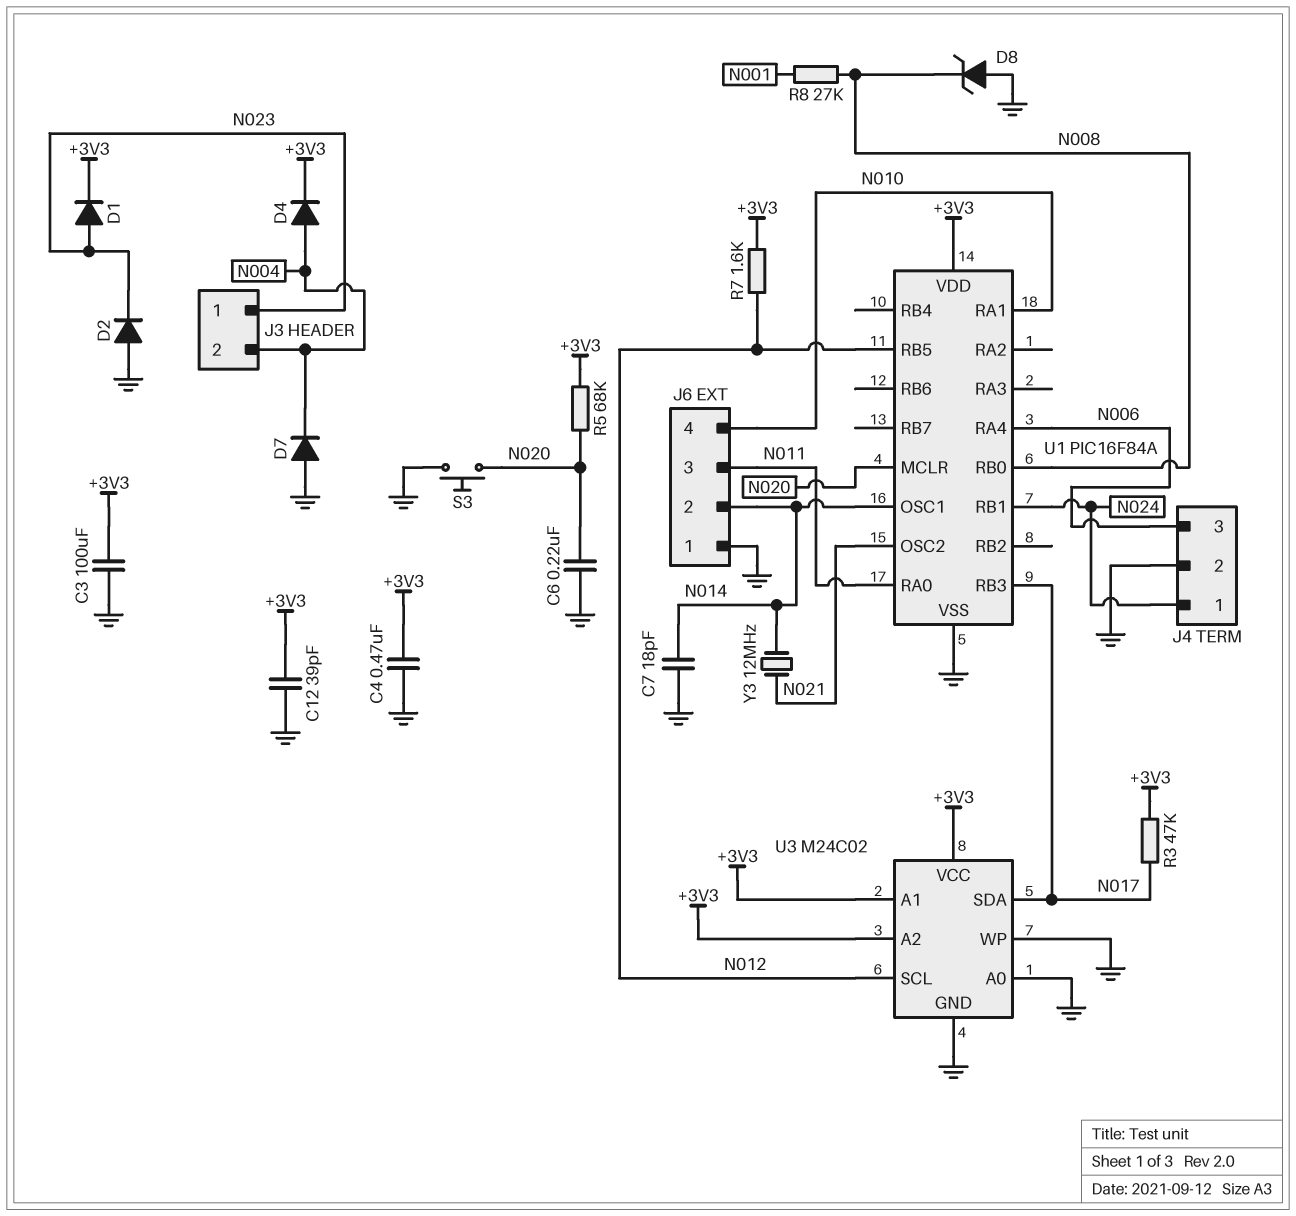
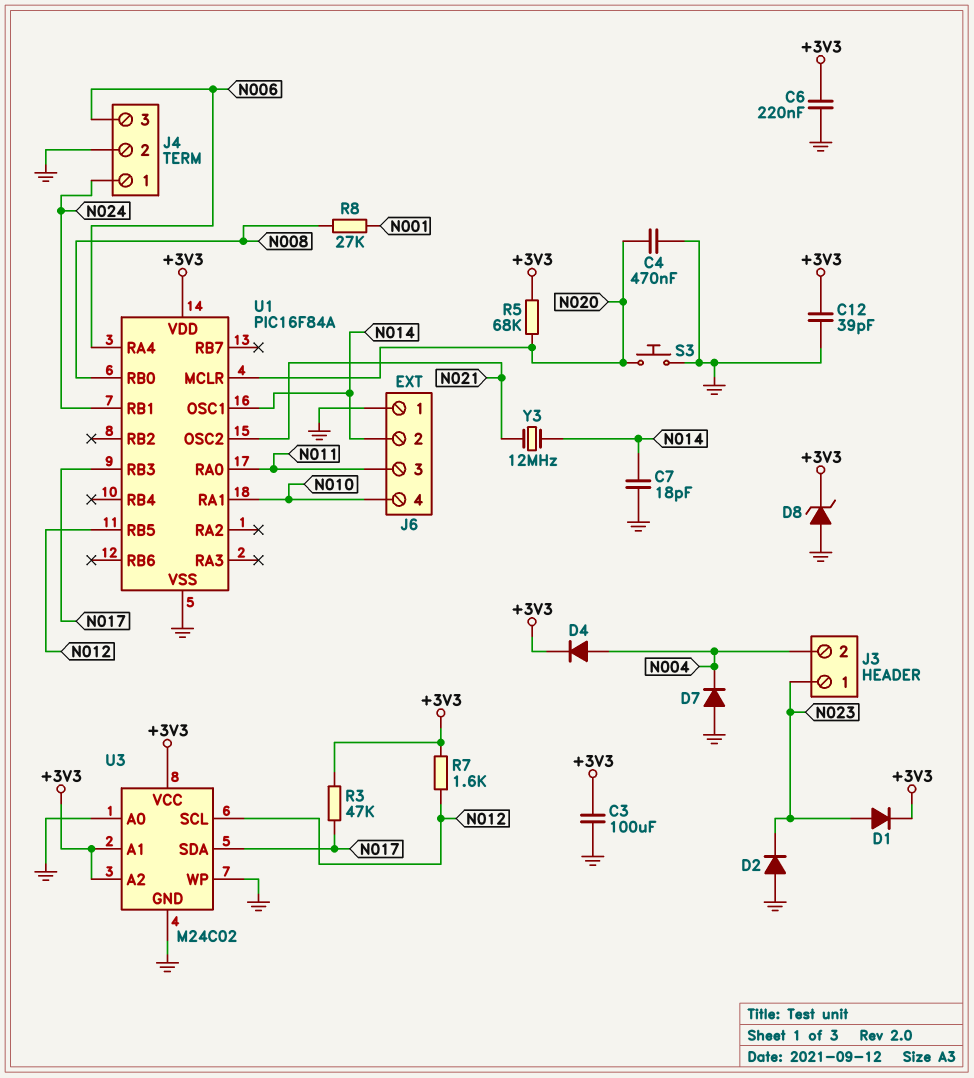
C4: 470nF (+3V3, GND) -> 470nF (GND, N020)
C6: 220nF (GND, N020) -> 220nF (+3V3, GND)
D8: zener (A GND, K N008) -> zener (A GND, K +3V3)

